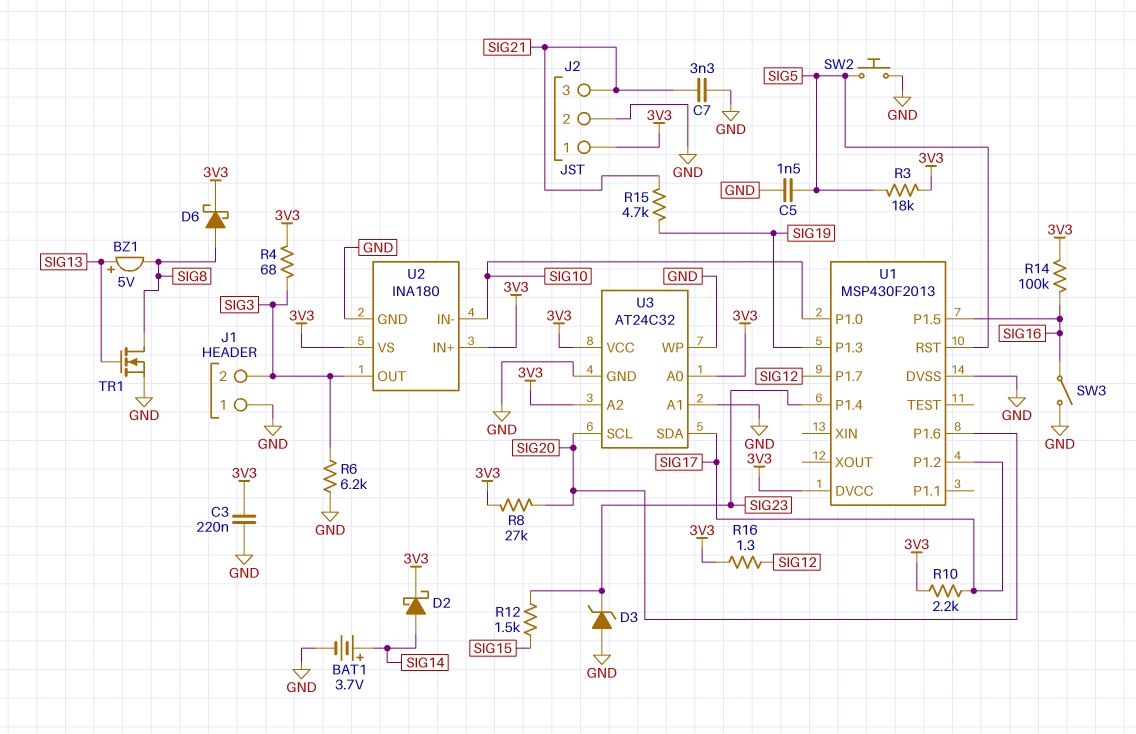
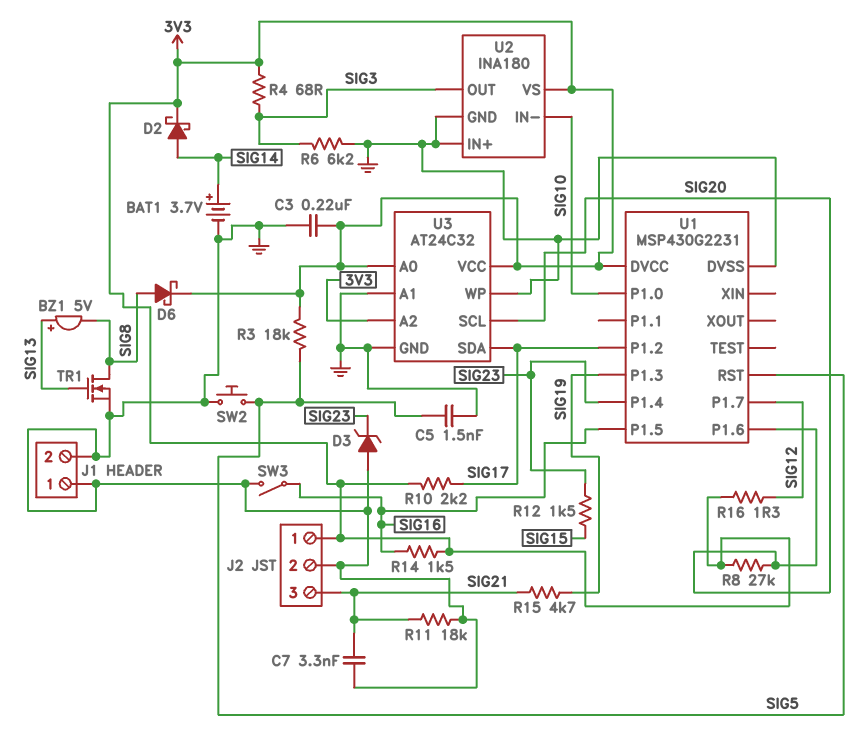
J1 pin 2: SIG3 -> GND
R11: none -> 18k (GND, SIG21)
R14: 100k (3V3, SIG16) -> 1.5k (3V3, SIG16)
U1: MSP430F2013 -> MSP430G2231
U2 pin IN+: 3V3 -> GND

